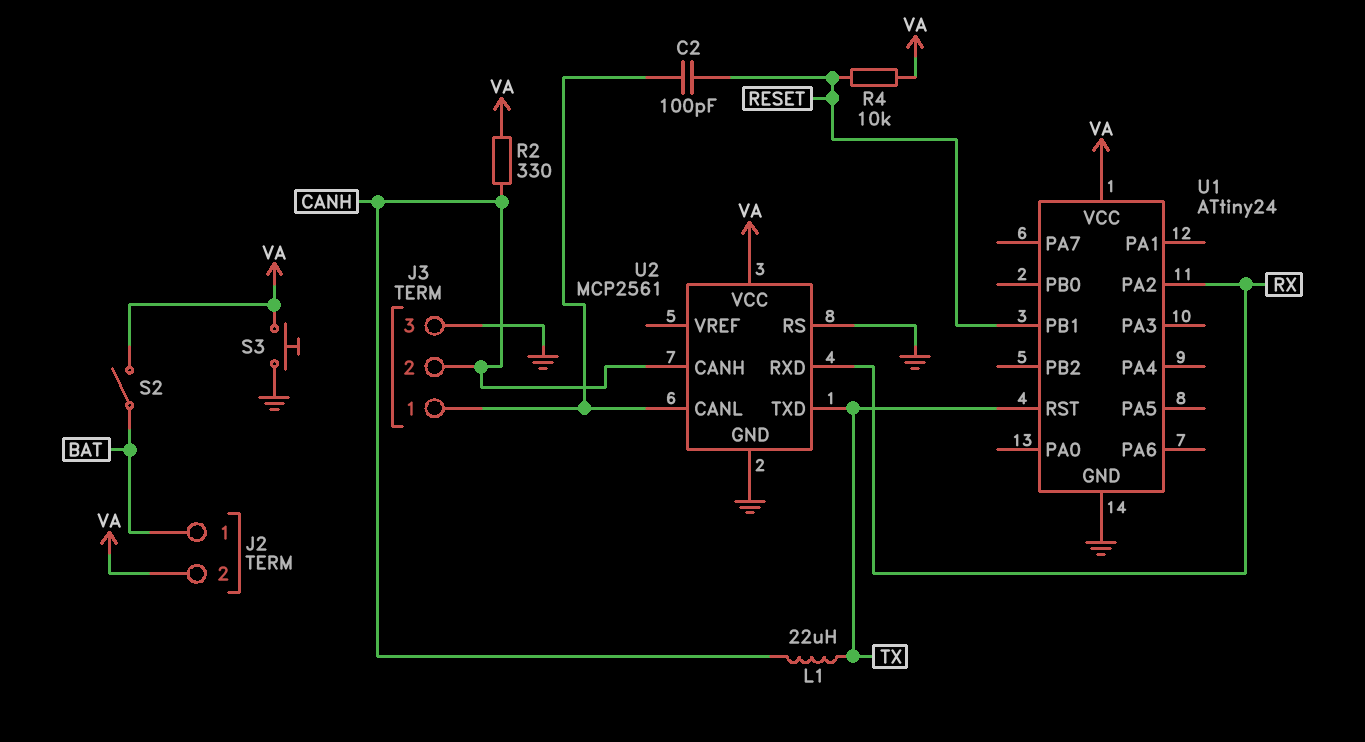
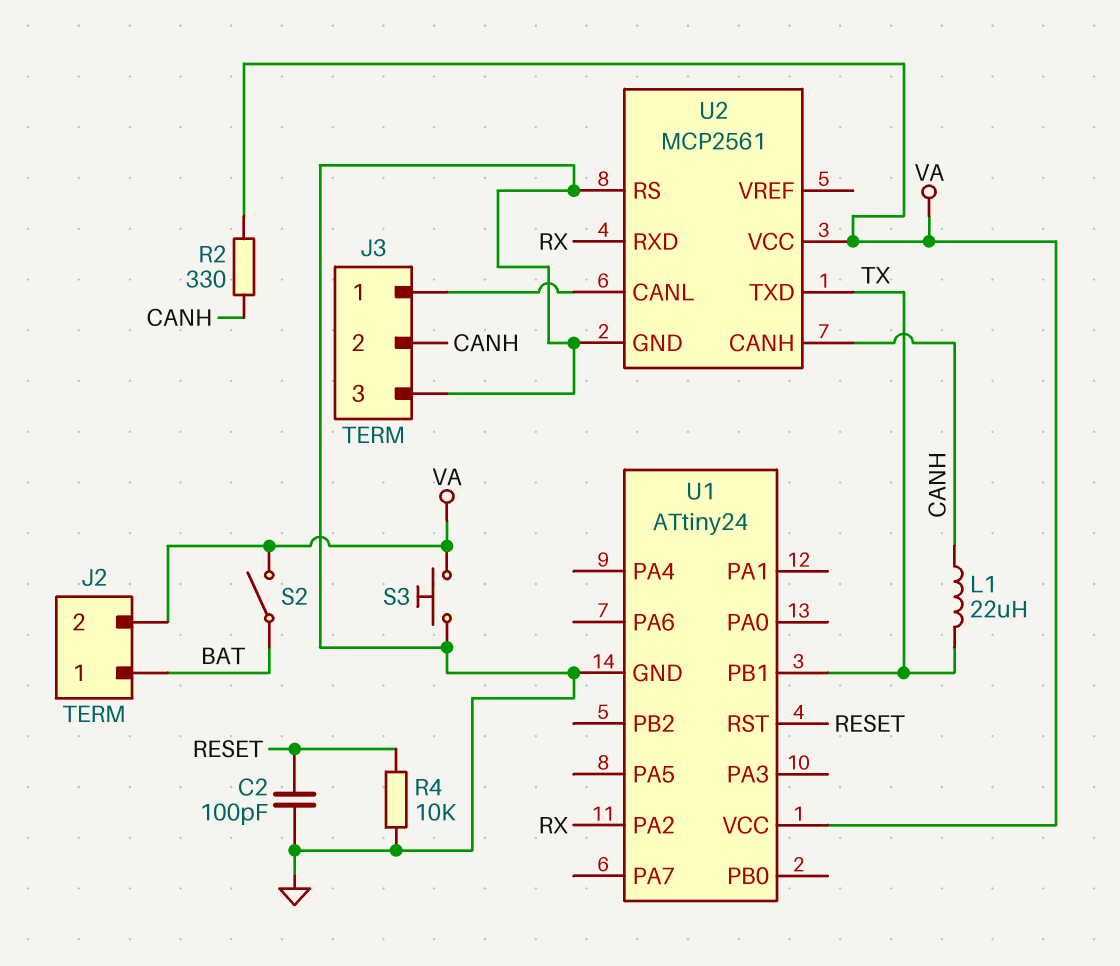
C2: 100pF (J3/1, RESET) -> 100pF (GND, RESET)
R4: 10k (RESET, VA) -> 10k (GND, RESET)
U1 pin PB1: RESET -> TX
U1 pin RST: TX -> RESET

